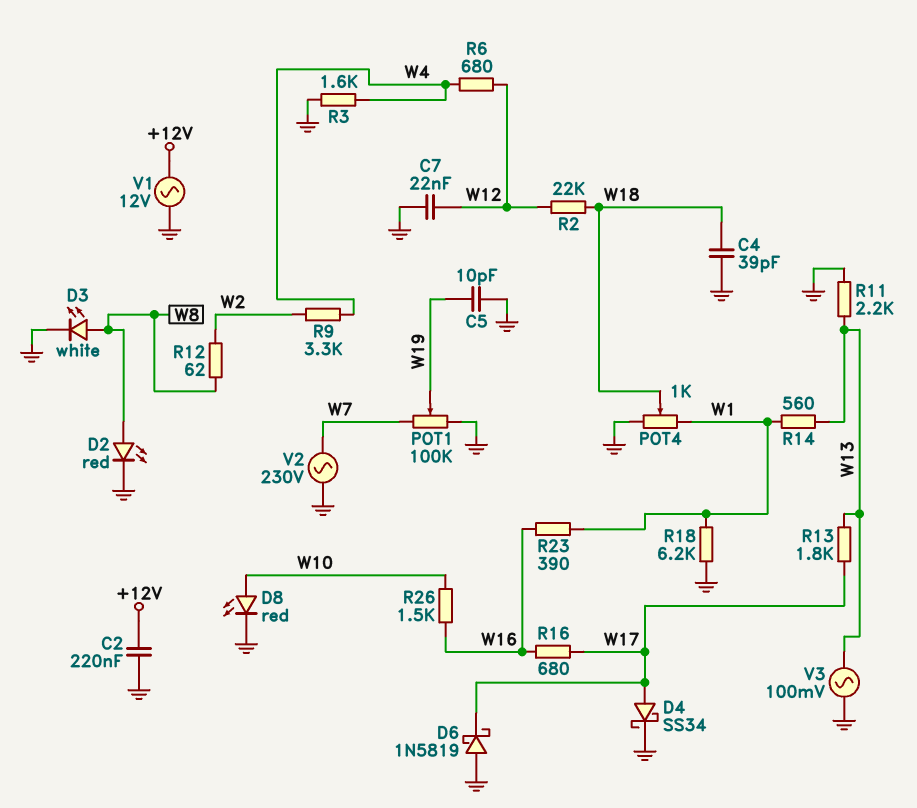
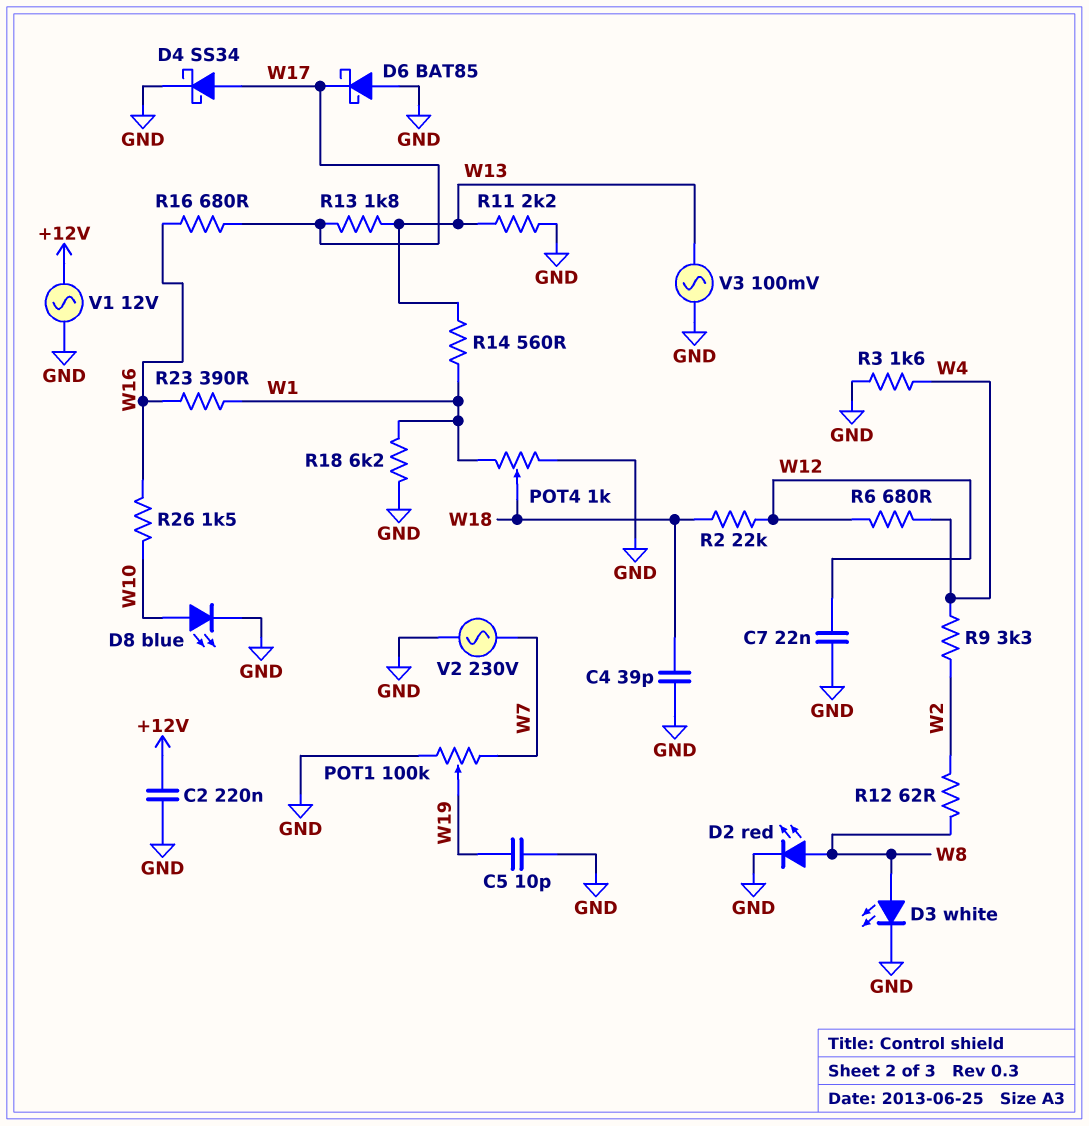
D6: schottky 1N5819 (A GND, K W17) -> schottky BAT85 (A GND, K W17)
D8: LED red (A W10, K GND) -> LED blue (A W10, K GND)

